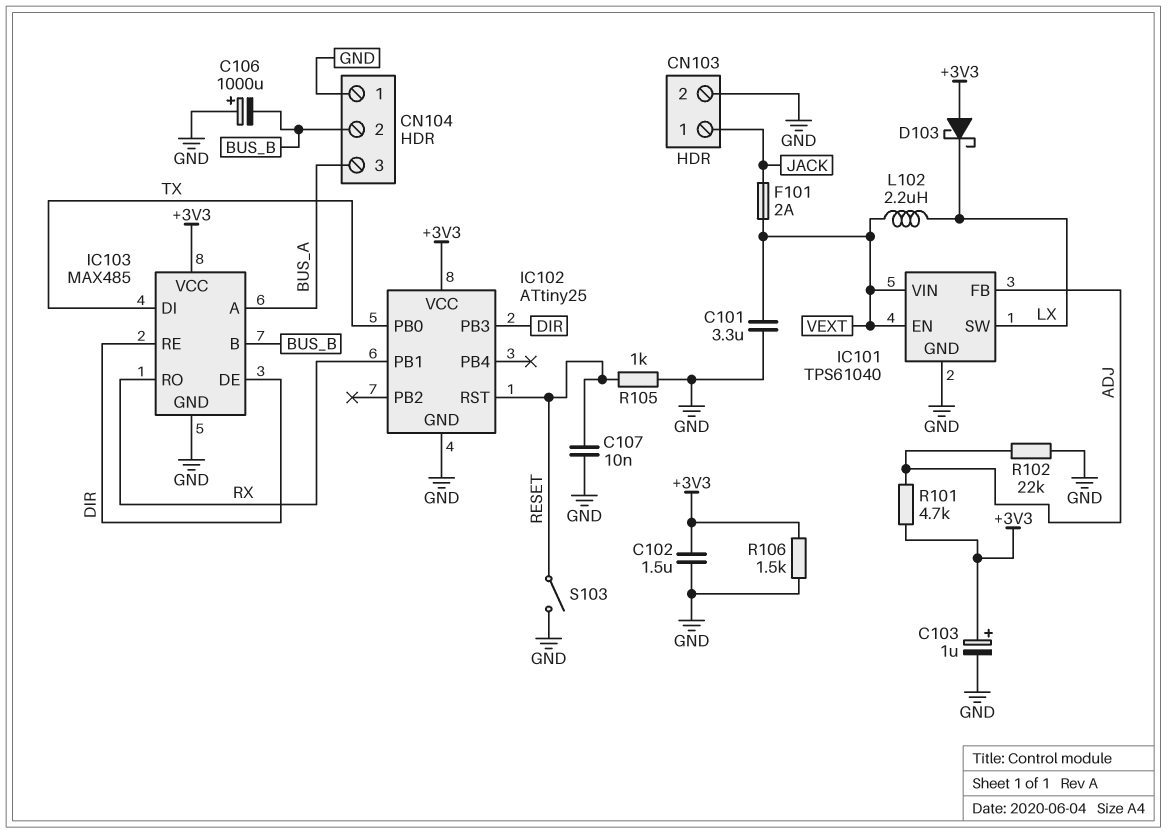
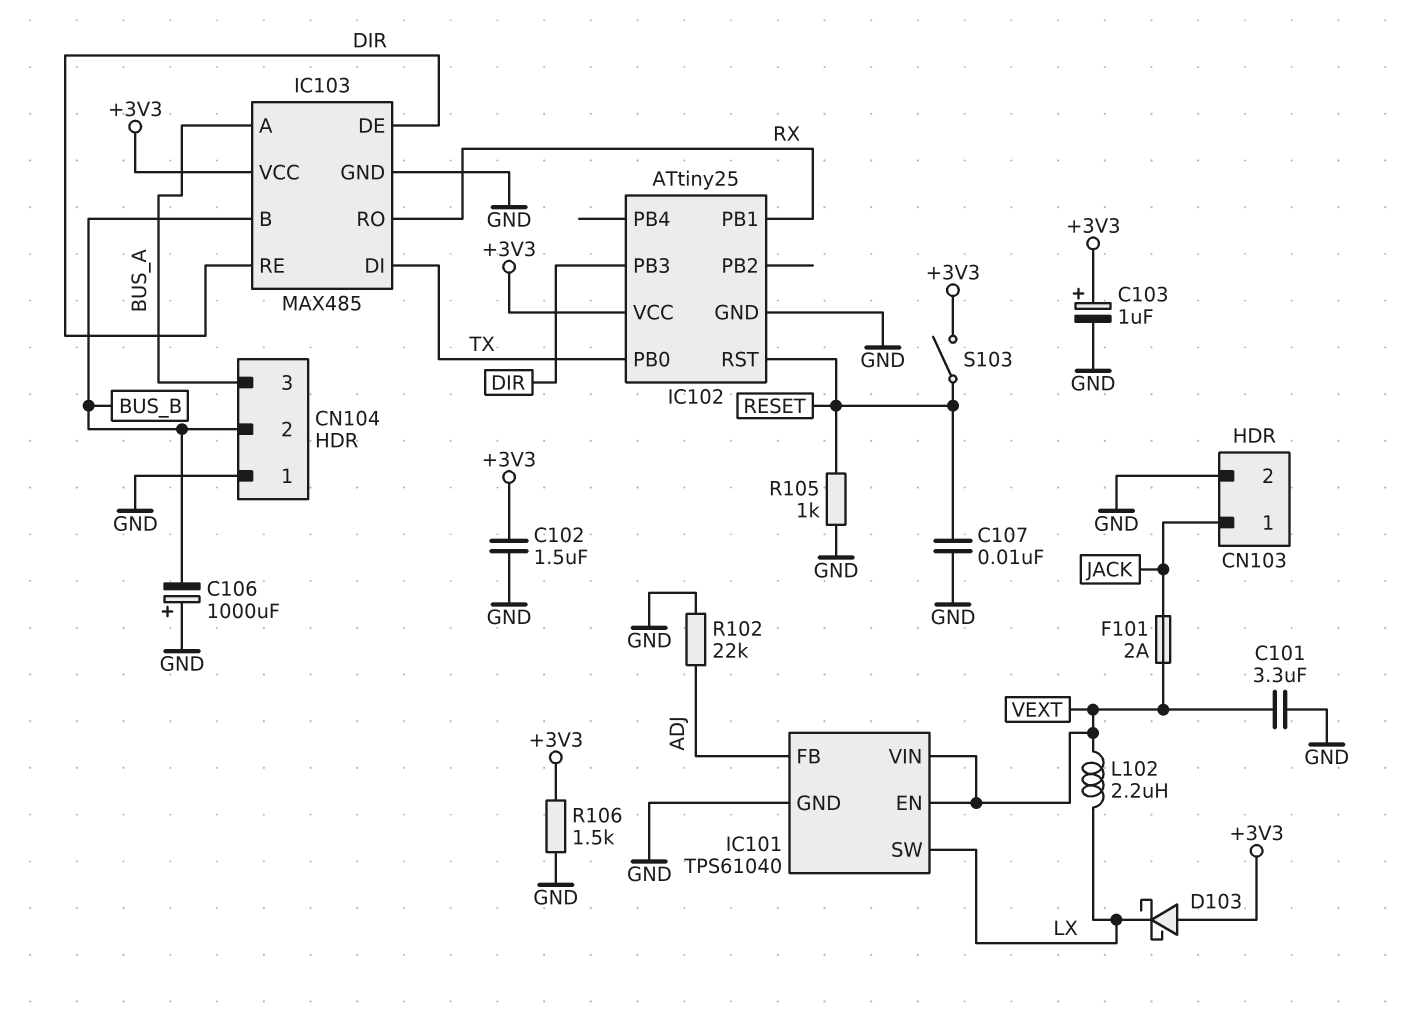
R101: 4.7k (+3V3, ADJ) -> none
S103: switch (GND, RESET) -> switch (+3V3, RESET)

